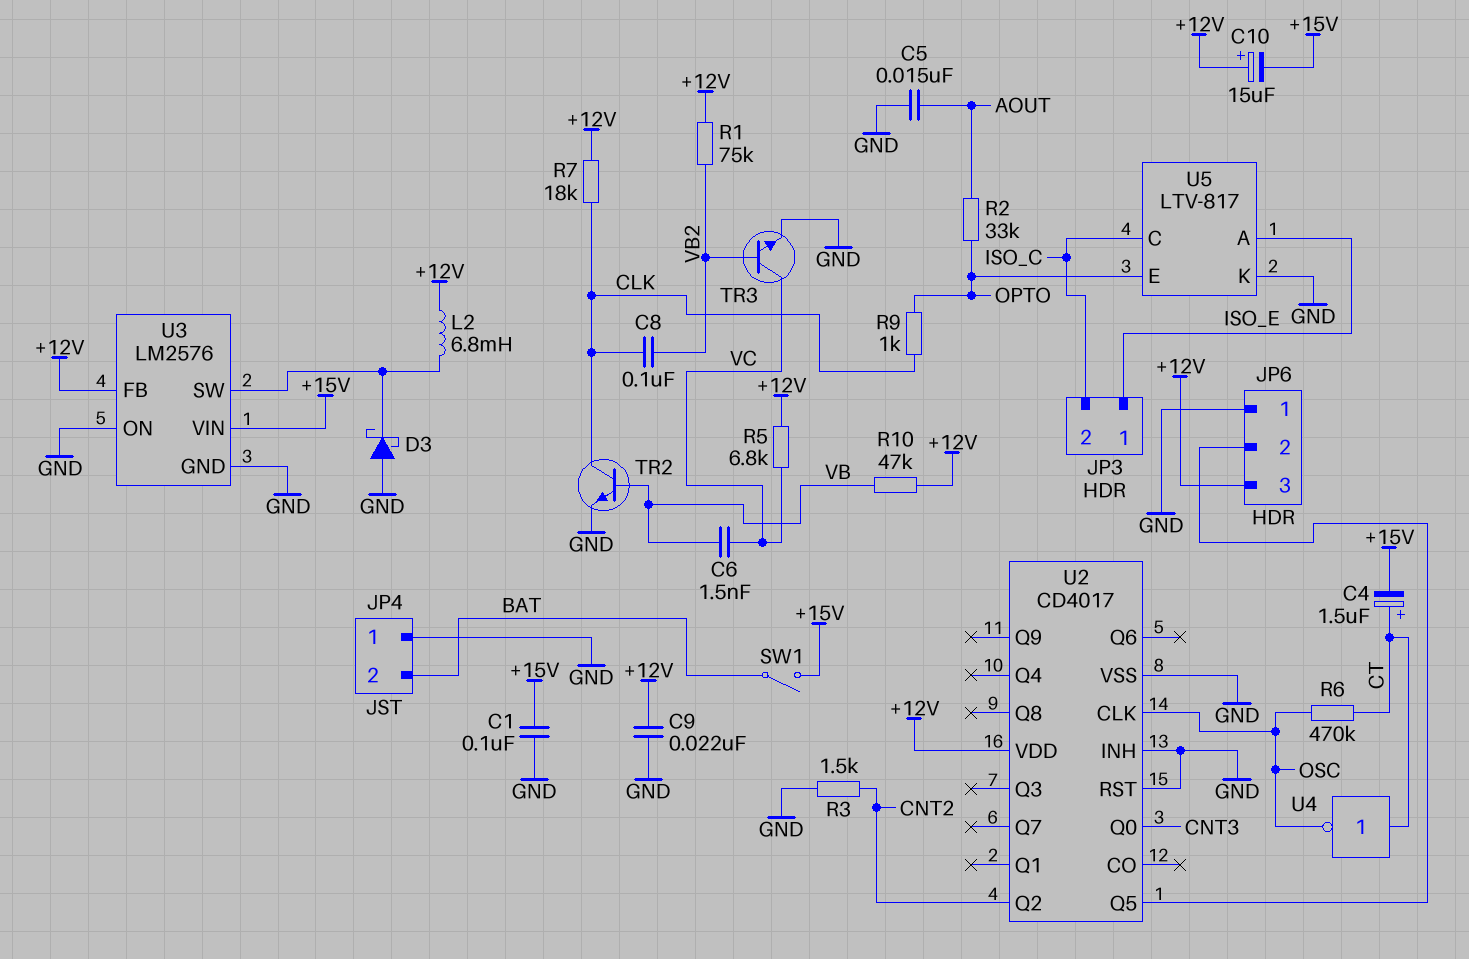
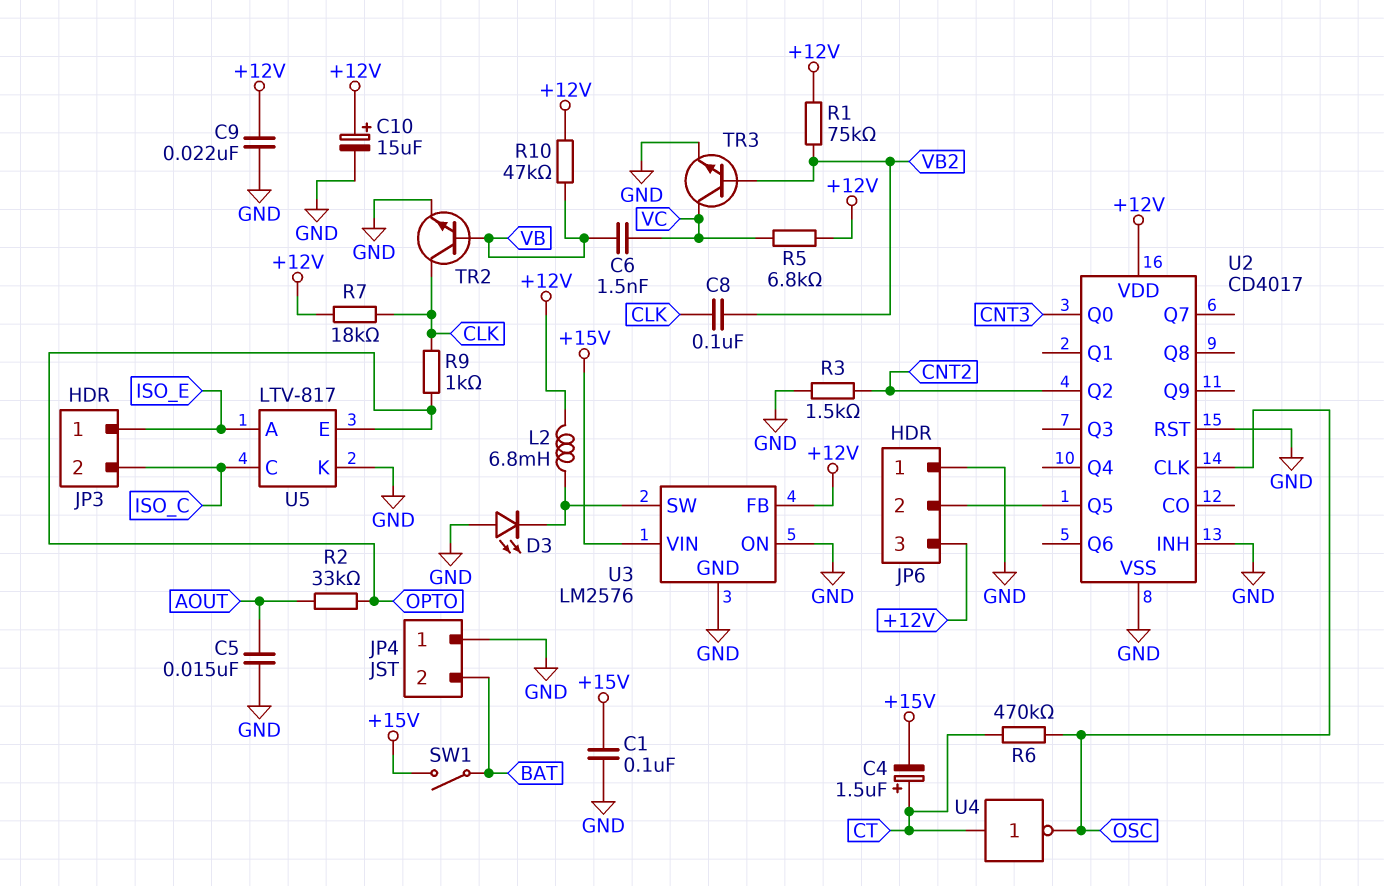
C10: 15uF (plus +12V, minus +15V) -> 15uF (plus +12V, minus GND)
D3: schottky (A GND, K U3/SW) -> LED (A GND, K U3/SW)

